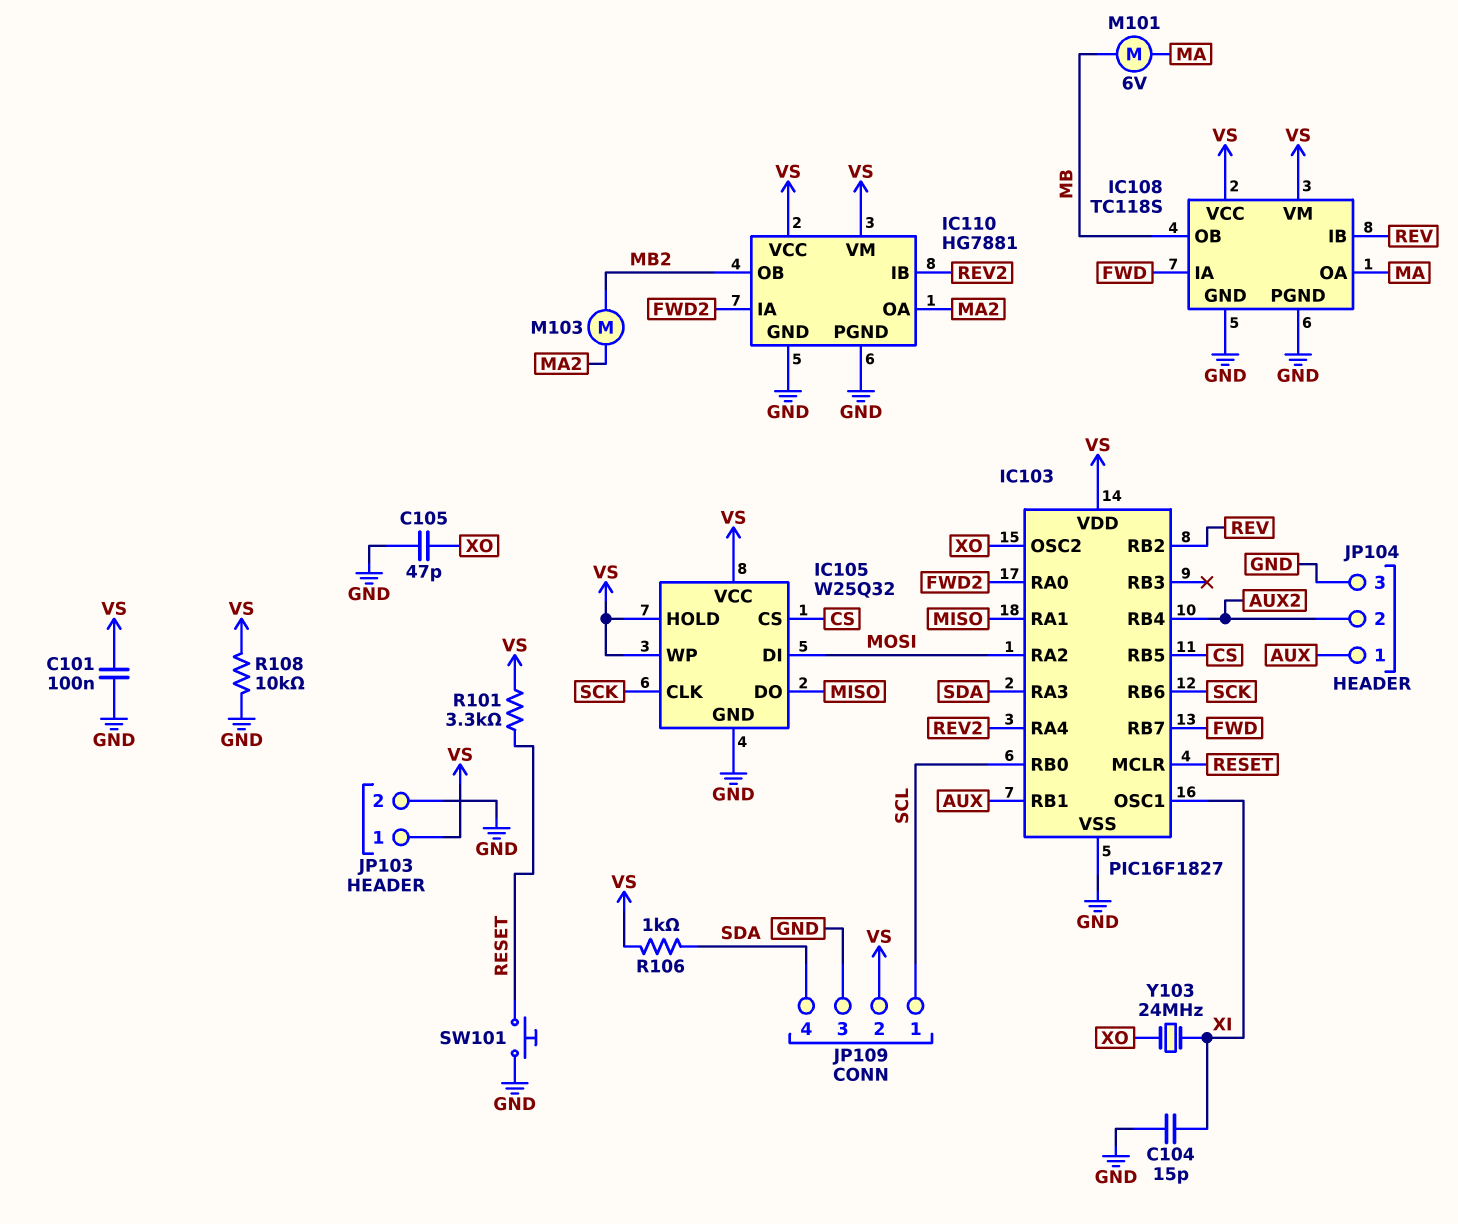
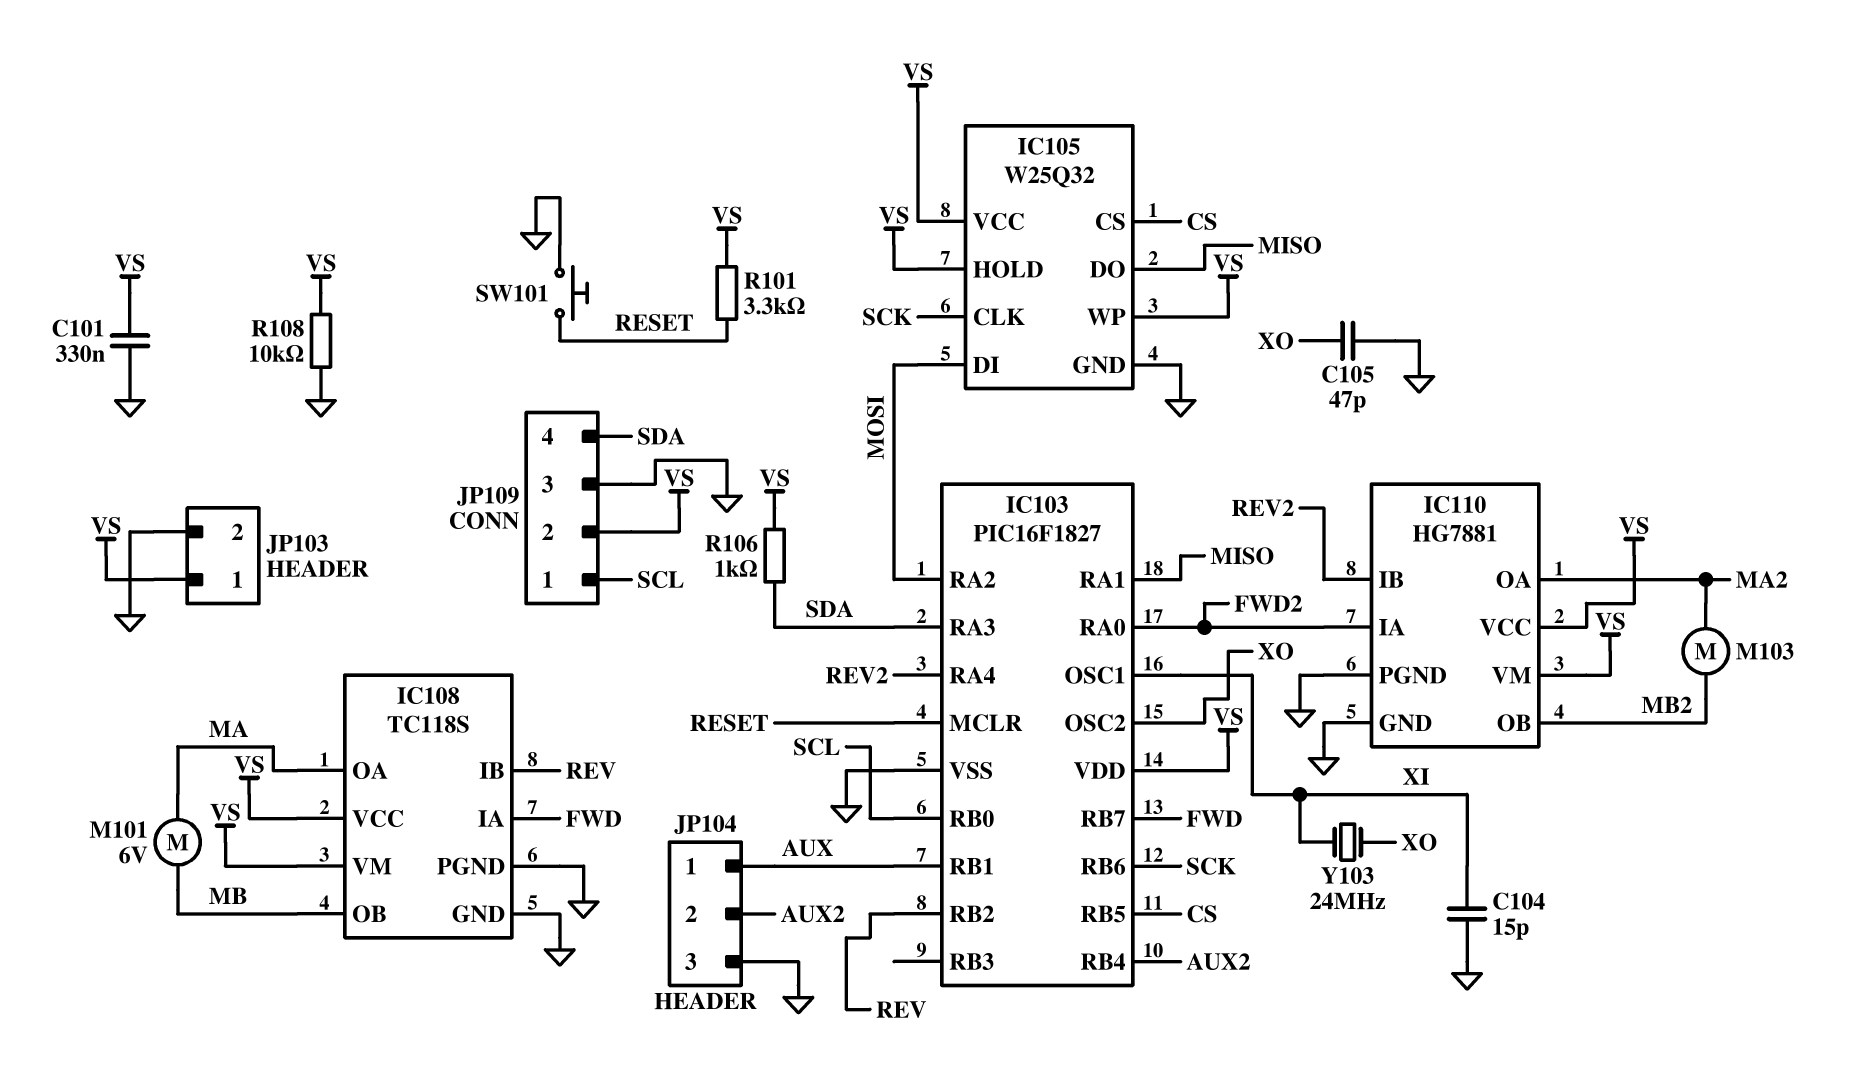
C101: 100nF (GND, VS) -> 330nF (GND, VS)

